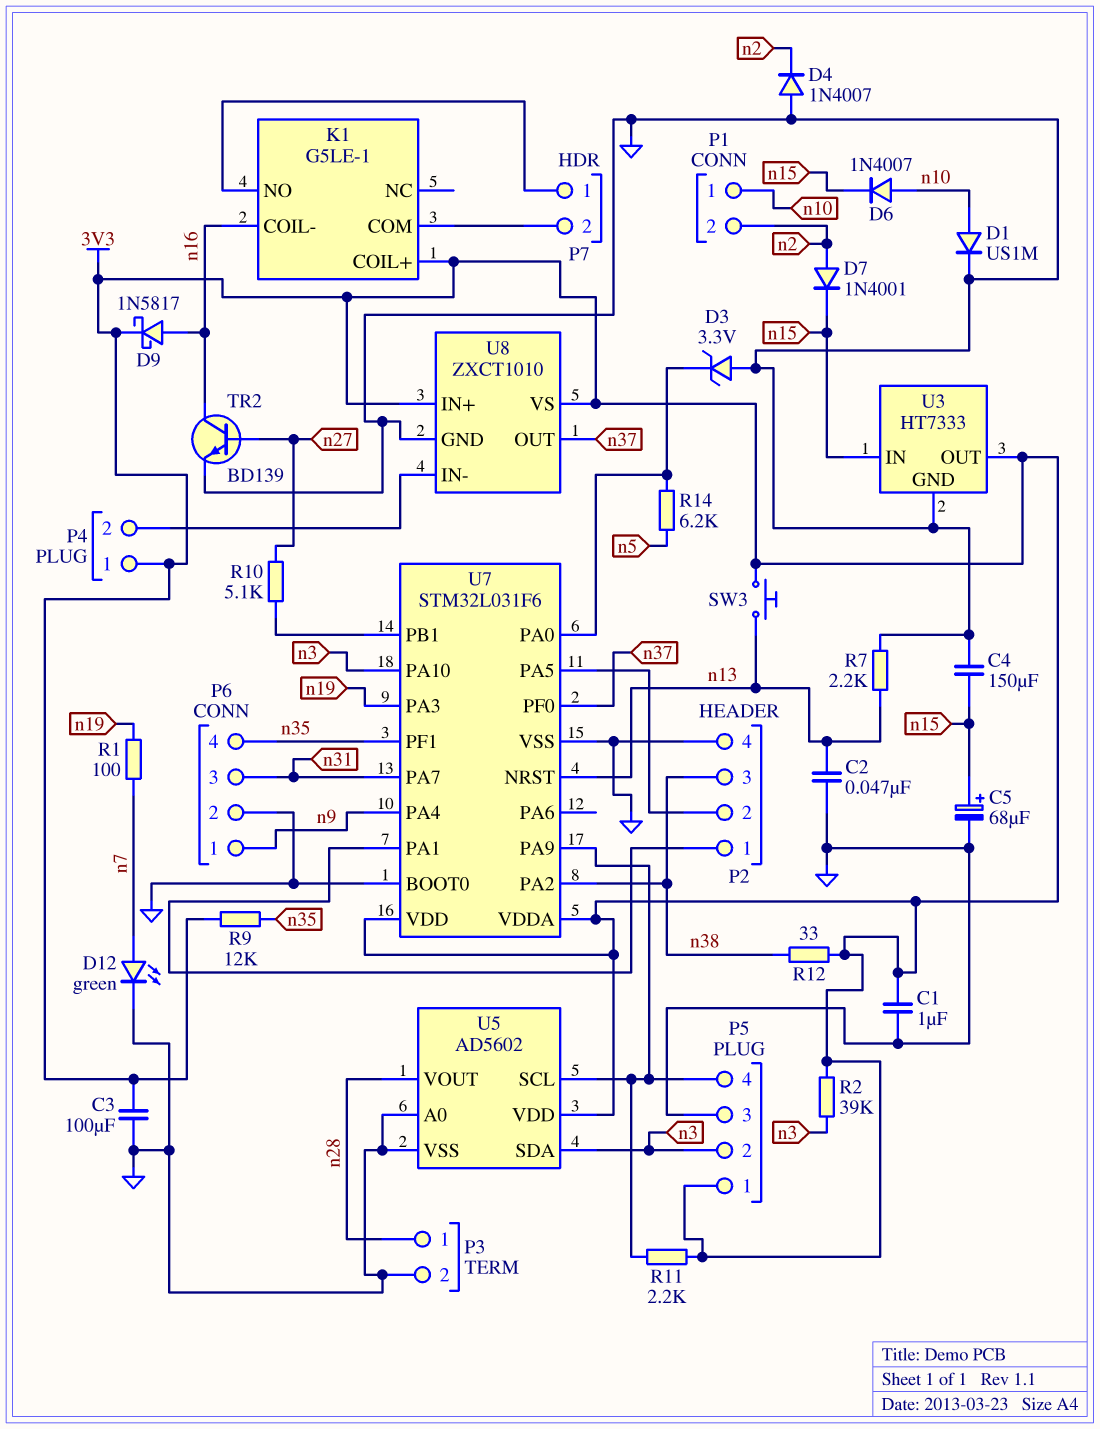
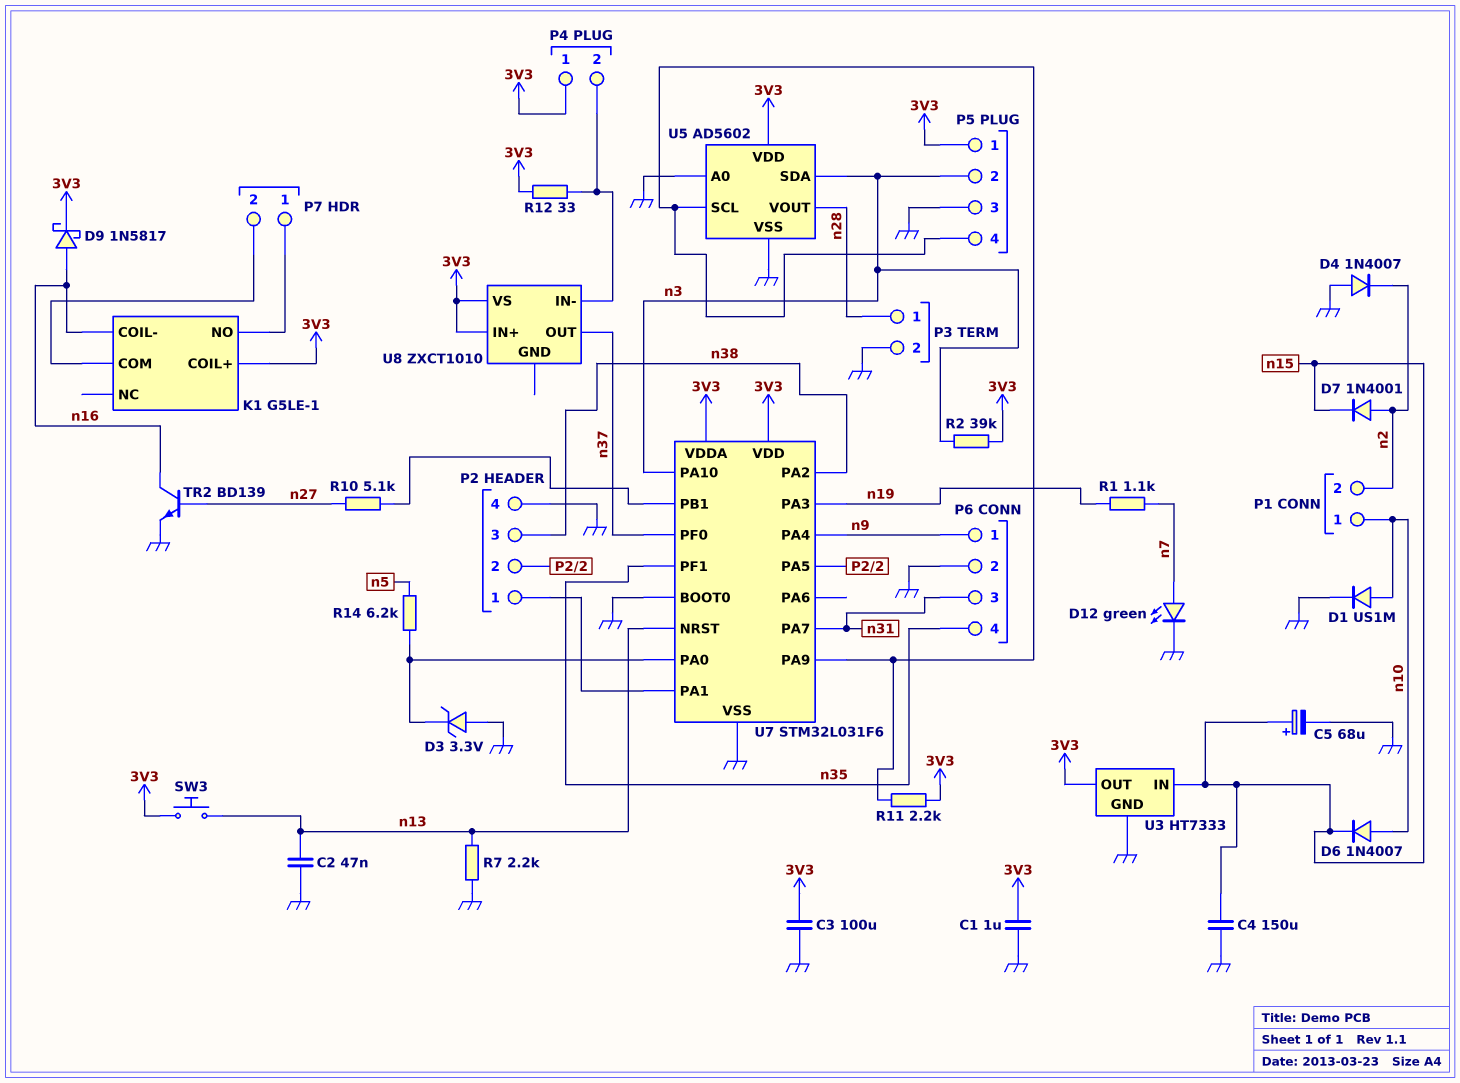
R1: 100 (n7, n19) -> 1.1k (n7, n19)
R9: 12k (3V3, n35) -> none
R12: 33 (3V3, n38) -> 33 (3V3, P4/2)
U8 pin GND: GND -> none

